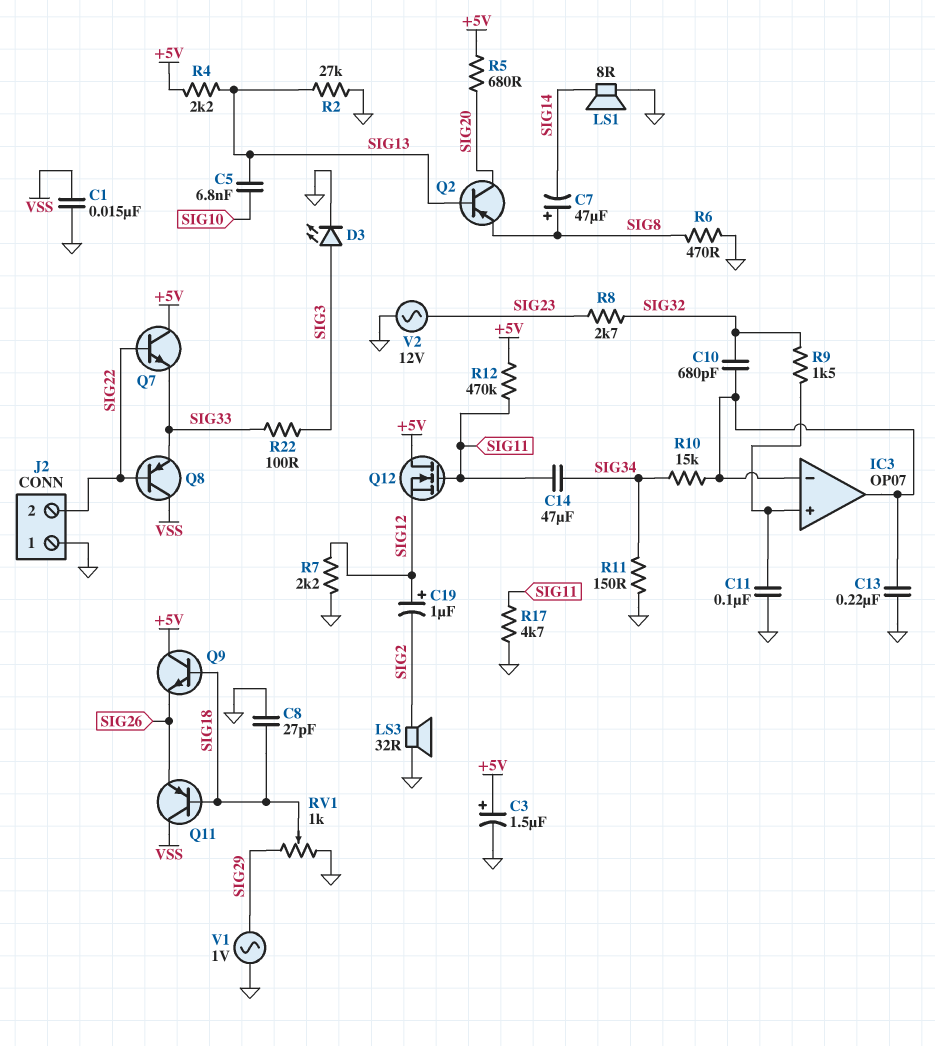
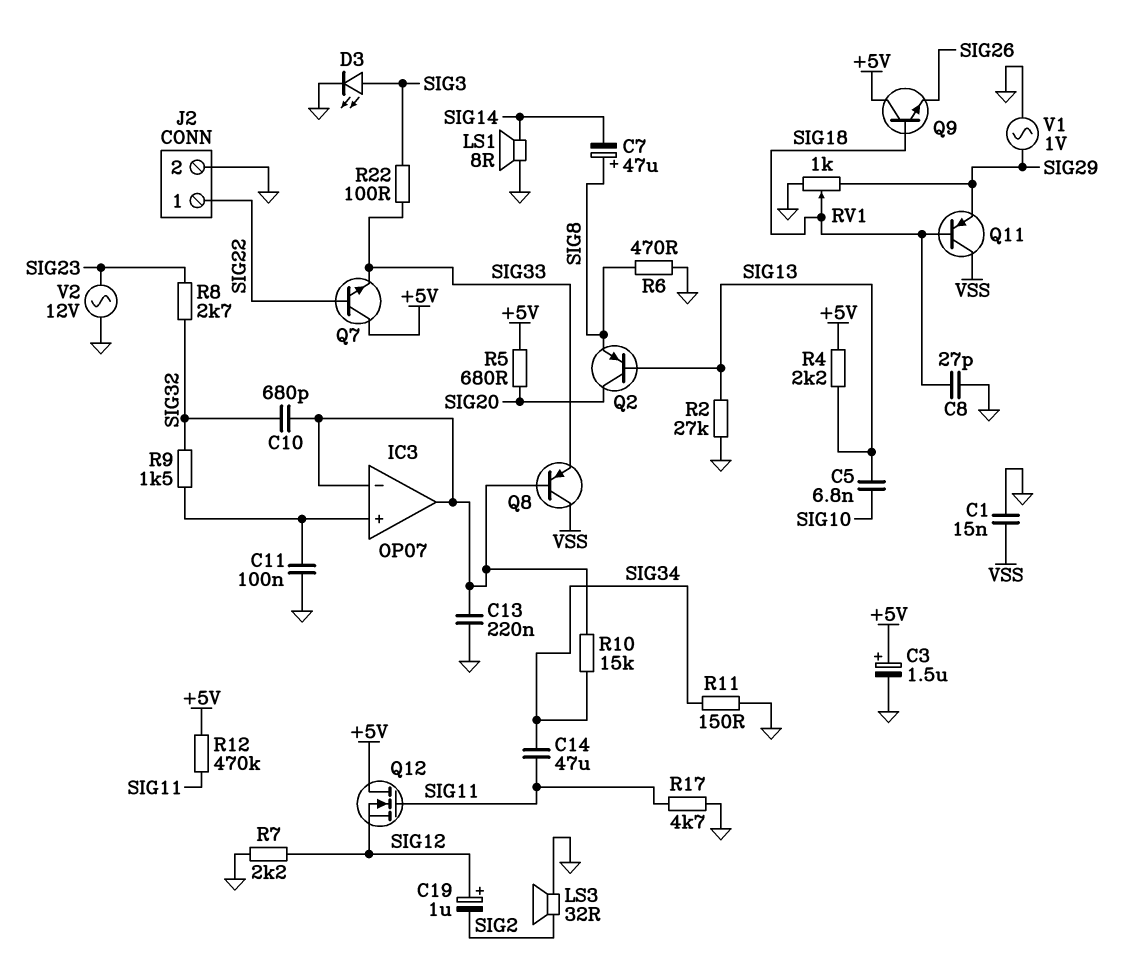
J2 pin 1: GND -> SIG22
J2 pin 2: SIG22 -> GND
Q8: PNP (B SIG22, C VSS, E SIG33) -> PNP (B IC3/in-, C VSS, E SIG33)
Q11: PNP (B SIG18, C VSS, E SIG26) -> PNP (B SIG18, C VSS, E SIG29)

